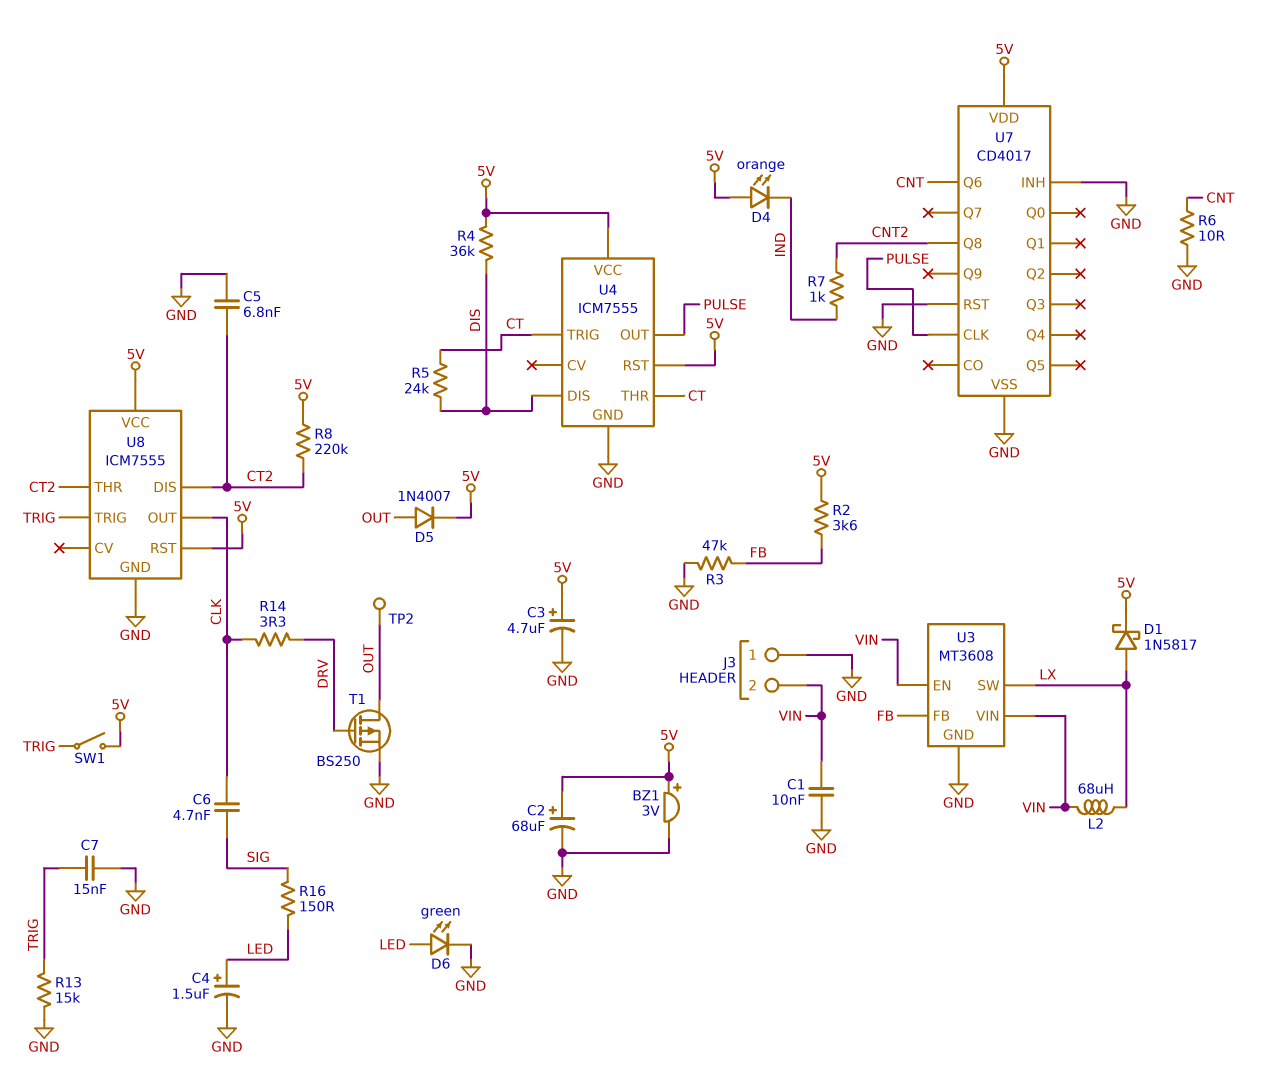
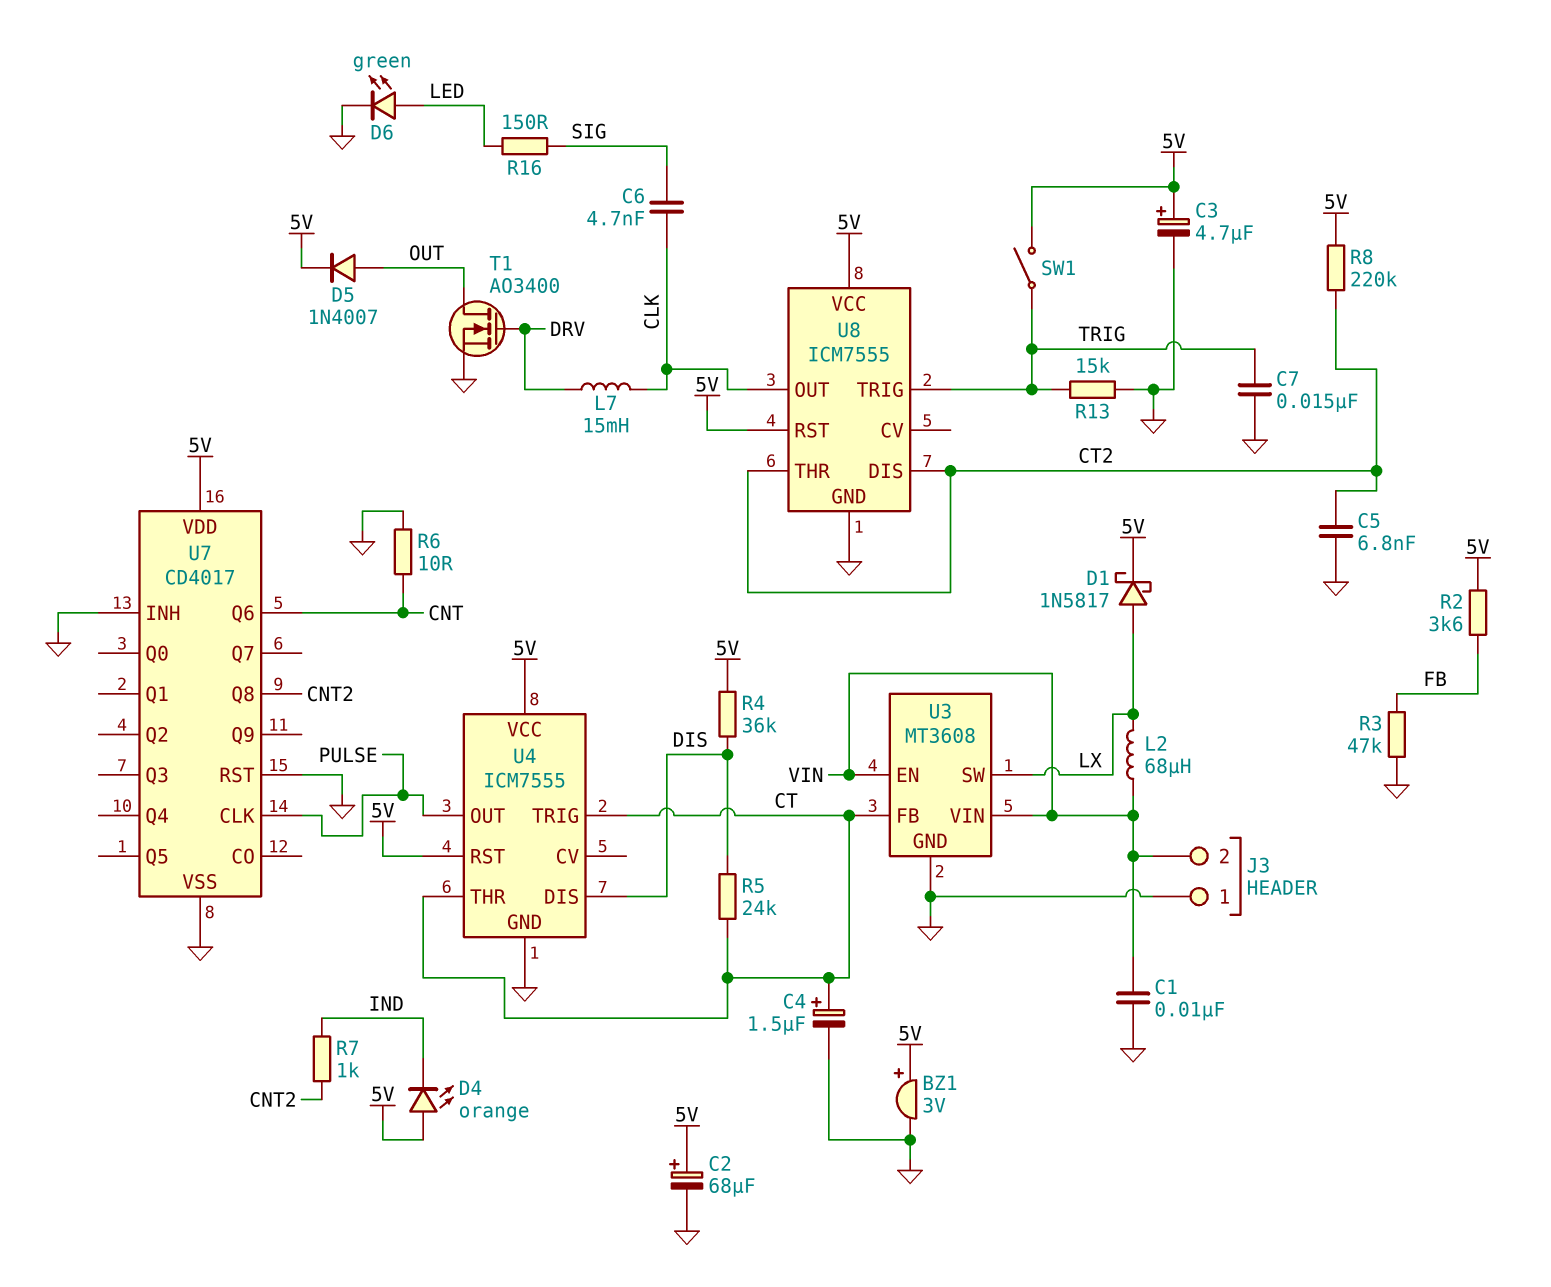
C4: 1.5uF (plus LED, minus GND) -> 1.5uF (plus CT, minus GND)
L7: none -> 15mH (CLK, DRV)
R14: 3.3 (CLK, DRV) -> none
T1: PMOS BS250 (G DRV, D OUT, S GND) -> NMOS AO3400 (G DRV, D OUT, S GND)
TP2: test point (OUT) -> none
U3 pin FB: FB -> CT

